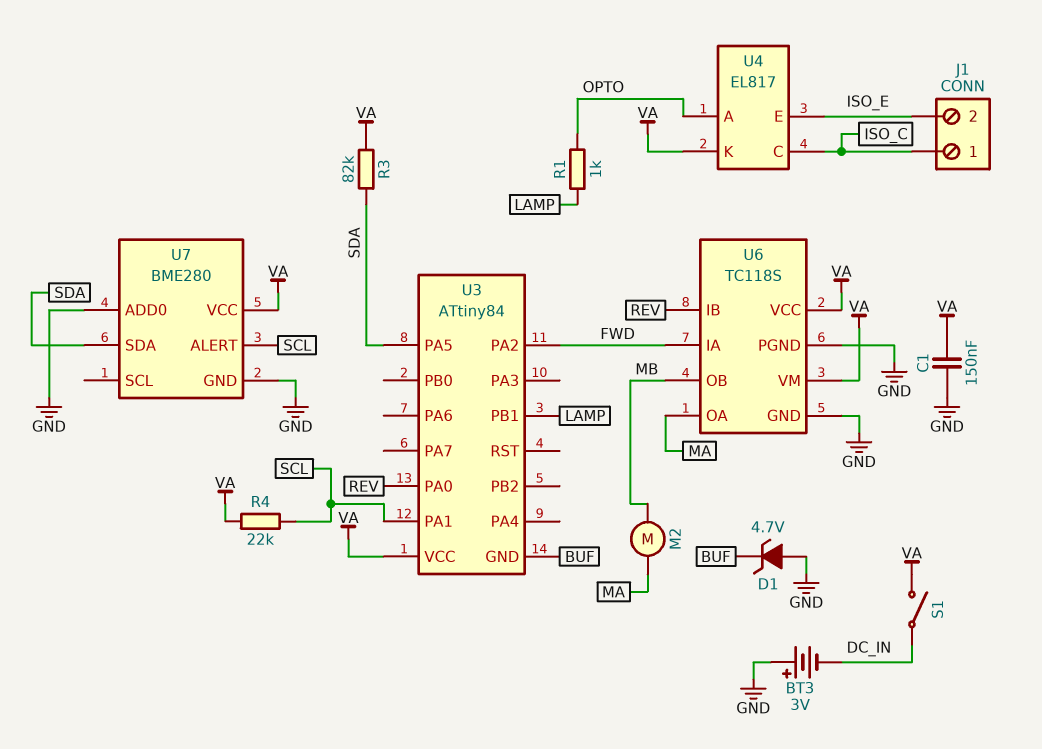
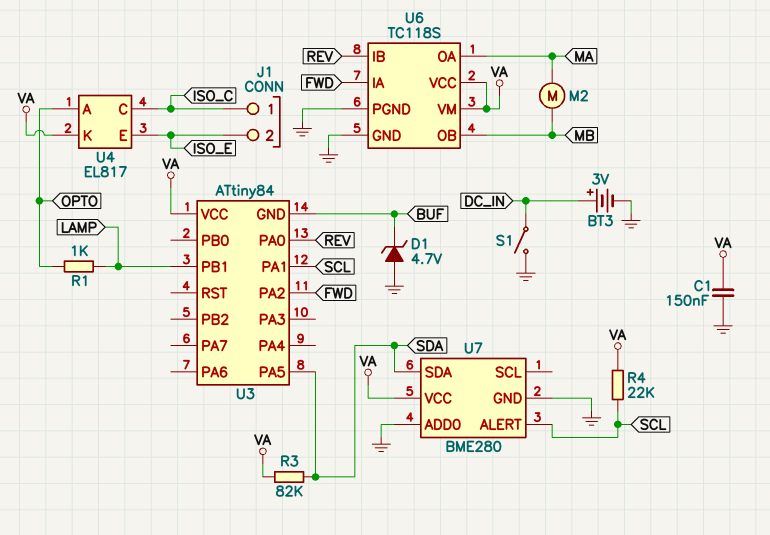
BT3: 3V (plus GND, minus DC_IN) -> 3V (plus DC_IN, minus GND)
S1: switch (DC_IN, VA) -> switch (DC_IN, GND)

